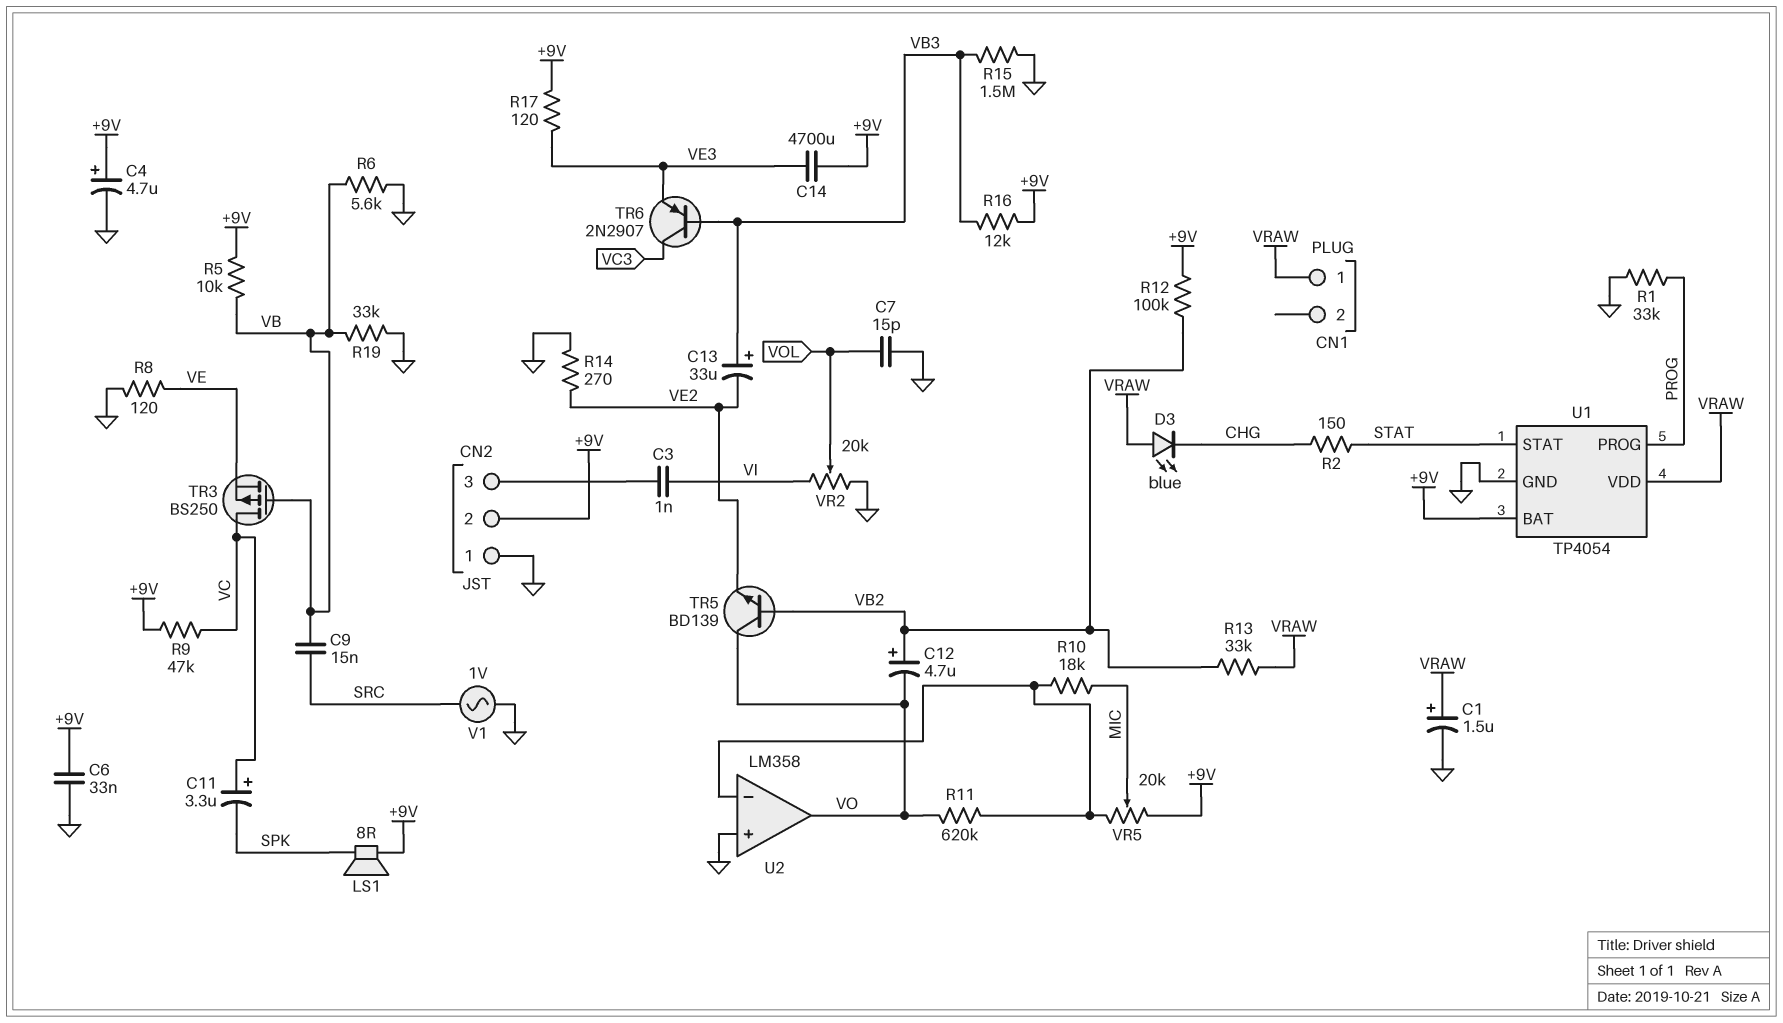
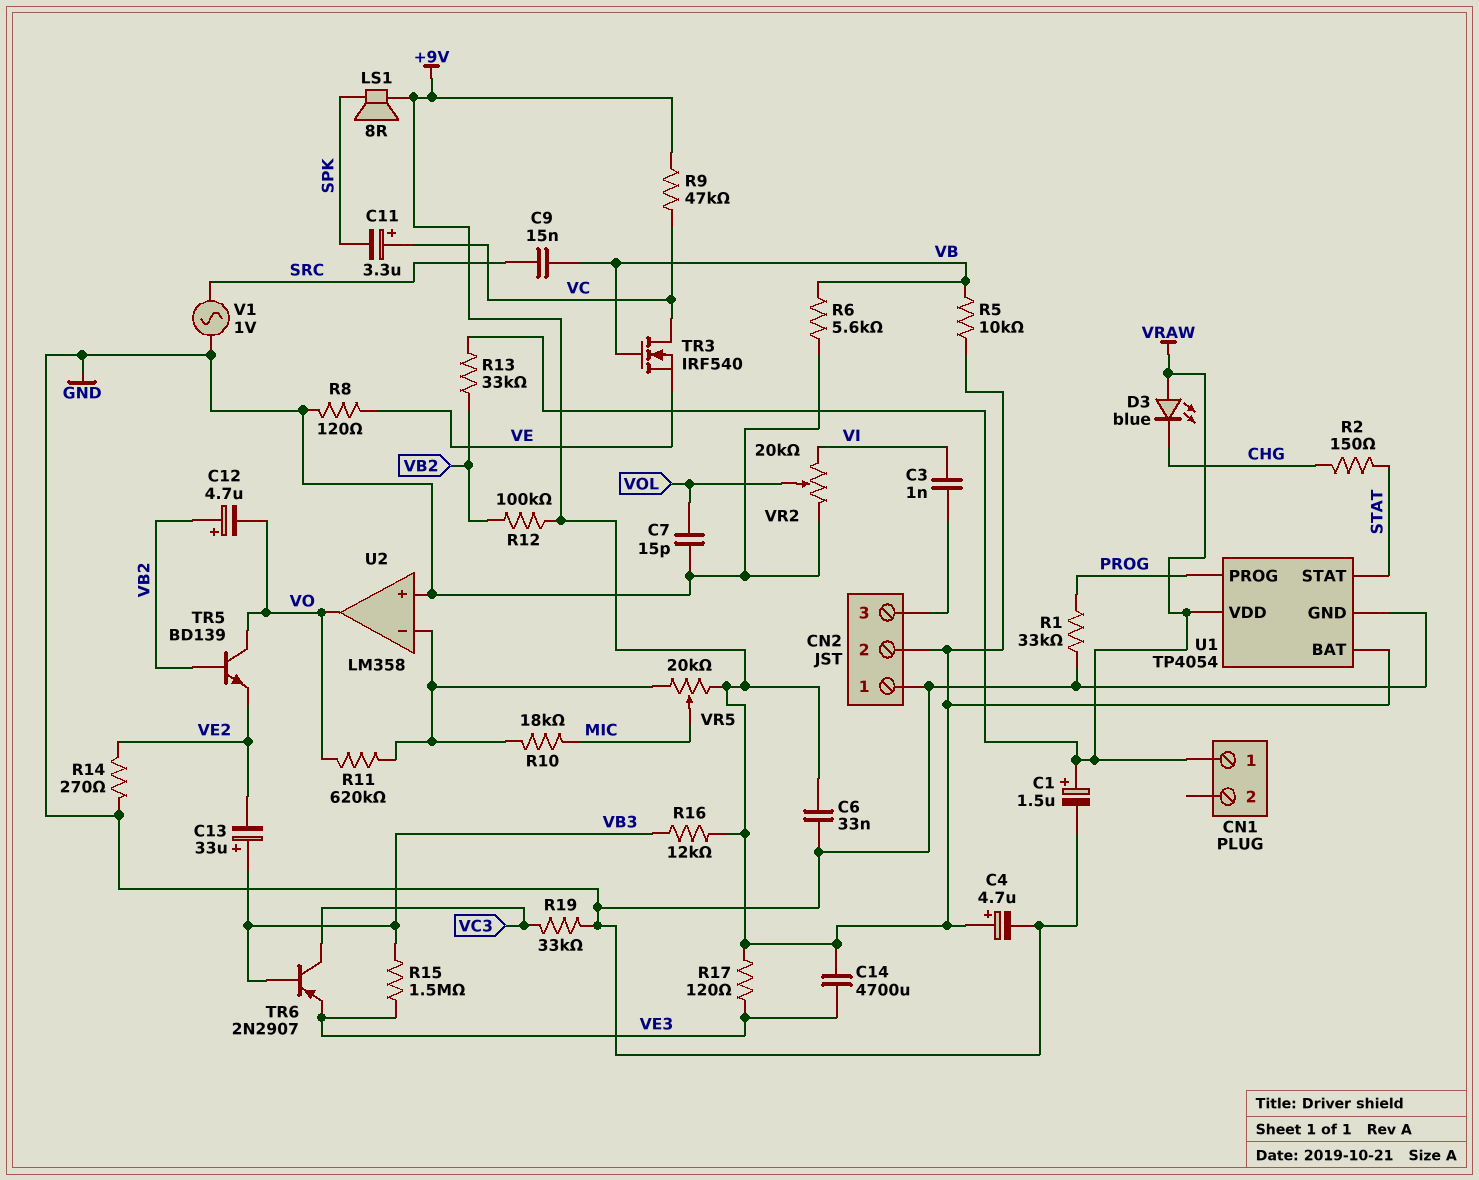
R15: 1.5M (GND, VB3) -> 1.5M (VB3, VE3)
R19: 33k (GND, VB) -> 33k (GND, VC3)
TR3: PMOS BS250 (G VB, D VC, S VE) -> NMOS IRF540 (G VB, D VC, S VE)

